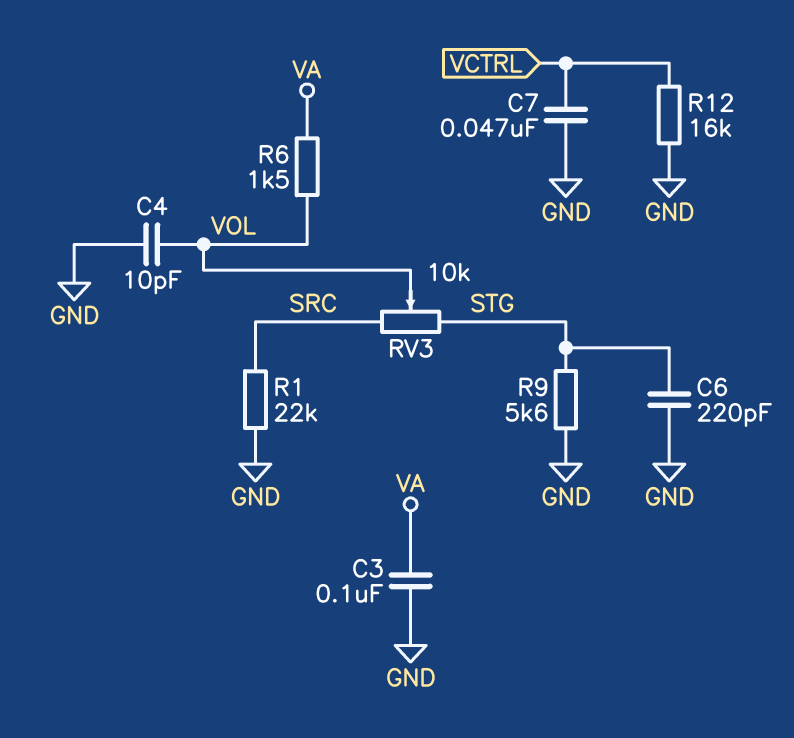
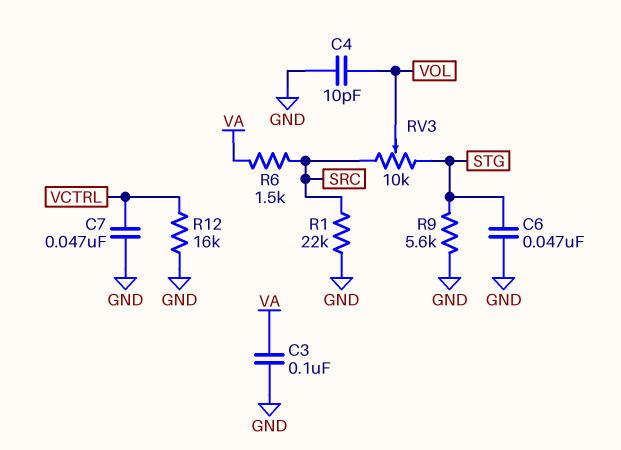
C6: 220pF (GND, STG) -> 47nF (GND, STG)
R6: 1.5k (VA, VOL) -> 1.5k (SRC, VA)

